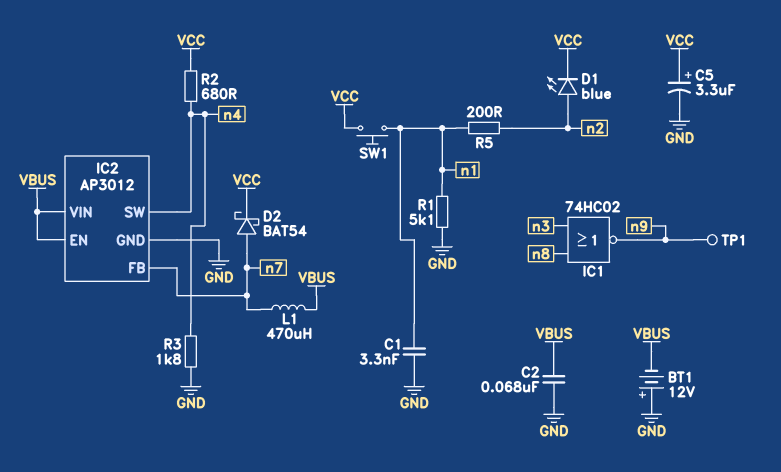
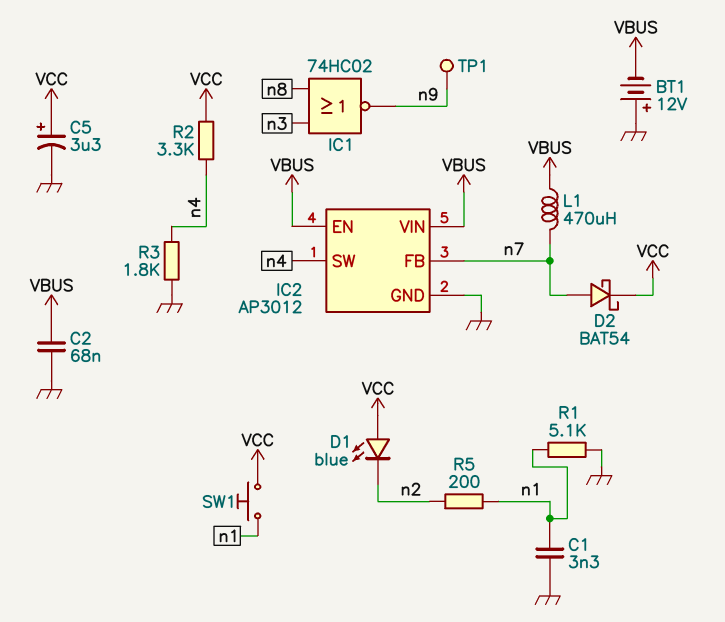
D1: LED blue (A n2, K VCC) -> LED blue (A VCC, K n2)
R2: 680 (VCC, n4) -> 3.3k (VCC, n4)

